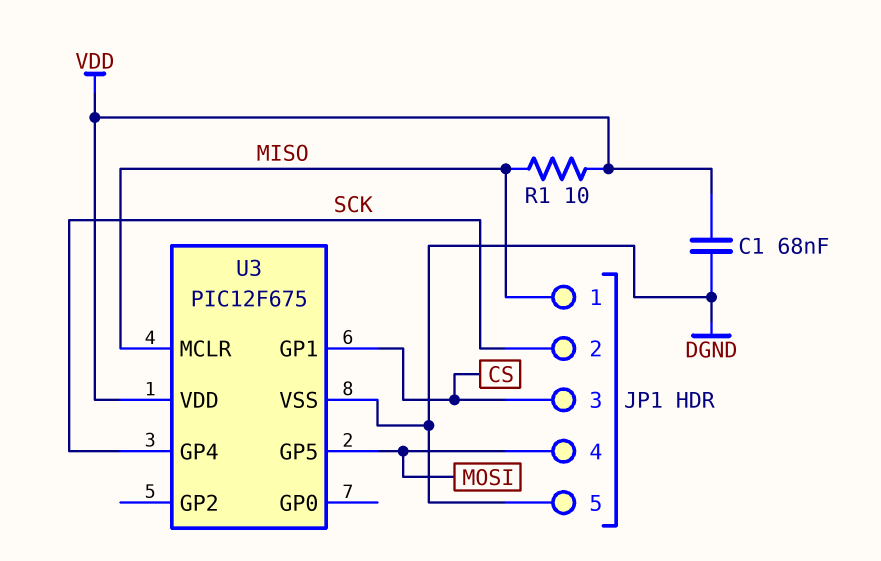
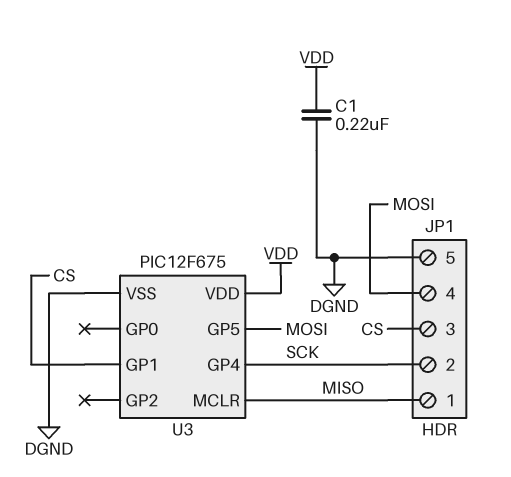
C1: 68nF (DGND, VDD) -> 220nF (DGND, VDD)
R1: 10 (MISO, VDD) -> none

